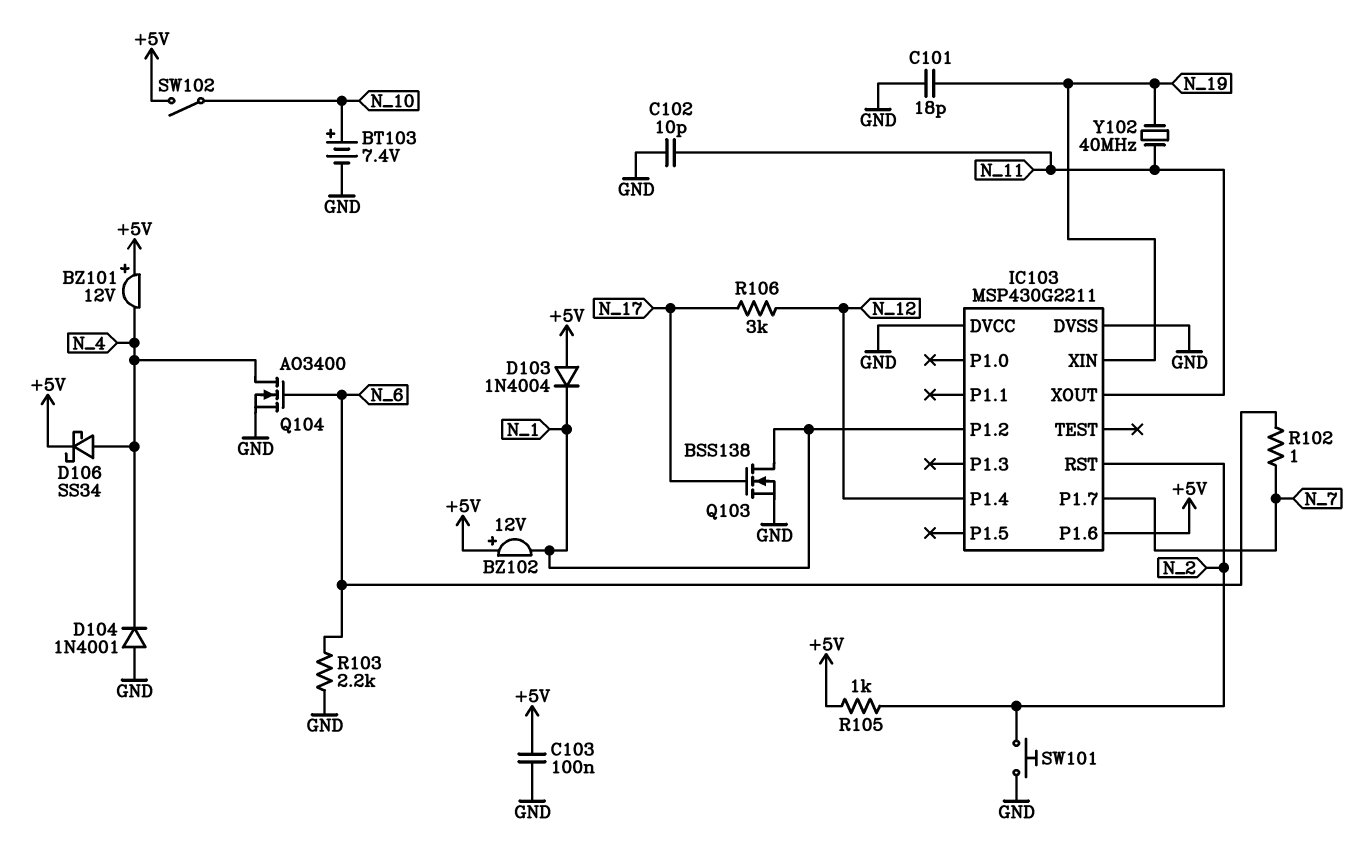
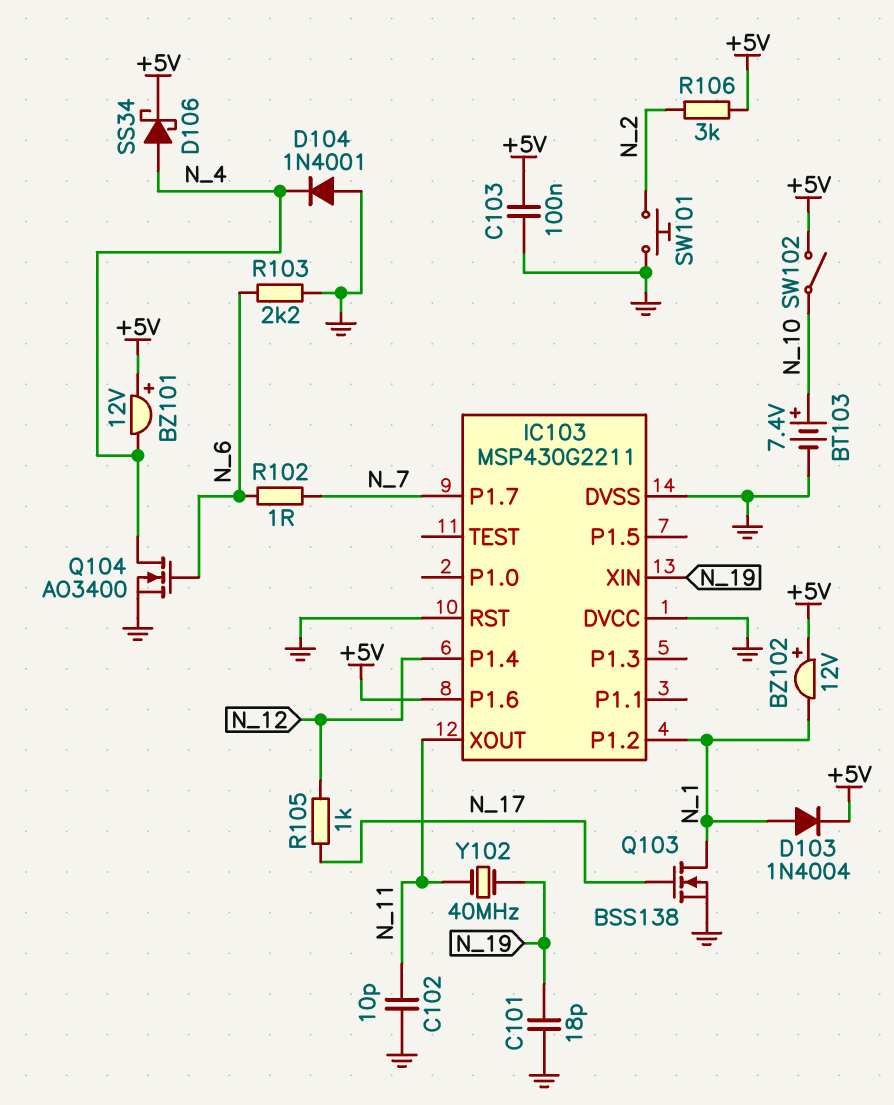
D103: diode 1N4004 (A +5V, K N_1) -> diode 1N4004 (A N_1, K +5V)
IC103 pin RST: N_2 -> GND
R105: 1k (+5V, N_2) -> 1k (N_12, N_17)
R106: 3k (N_12, N_17) -> 3k (+5V, N_2)

